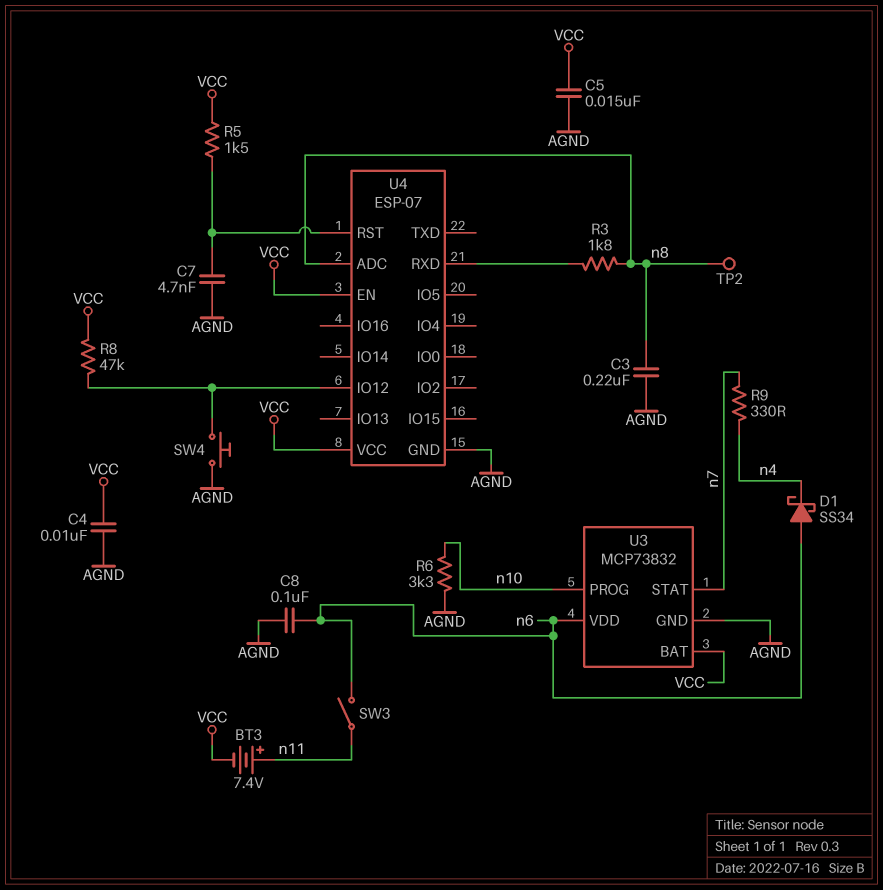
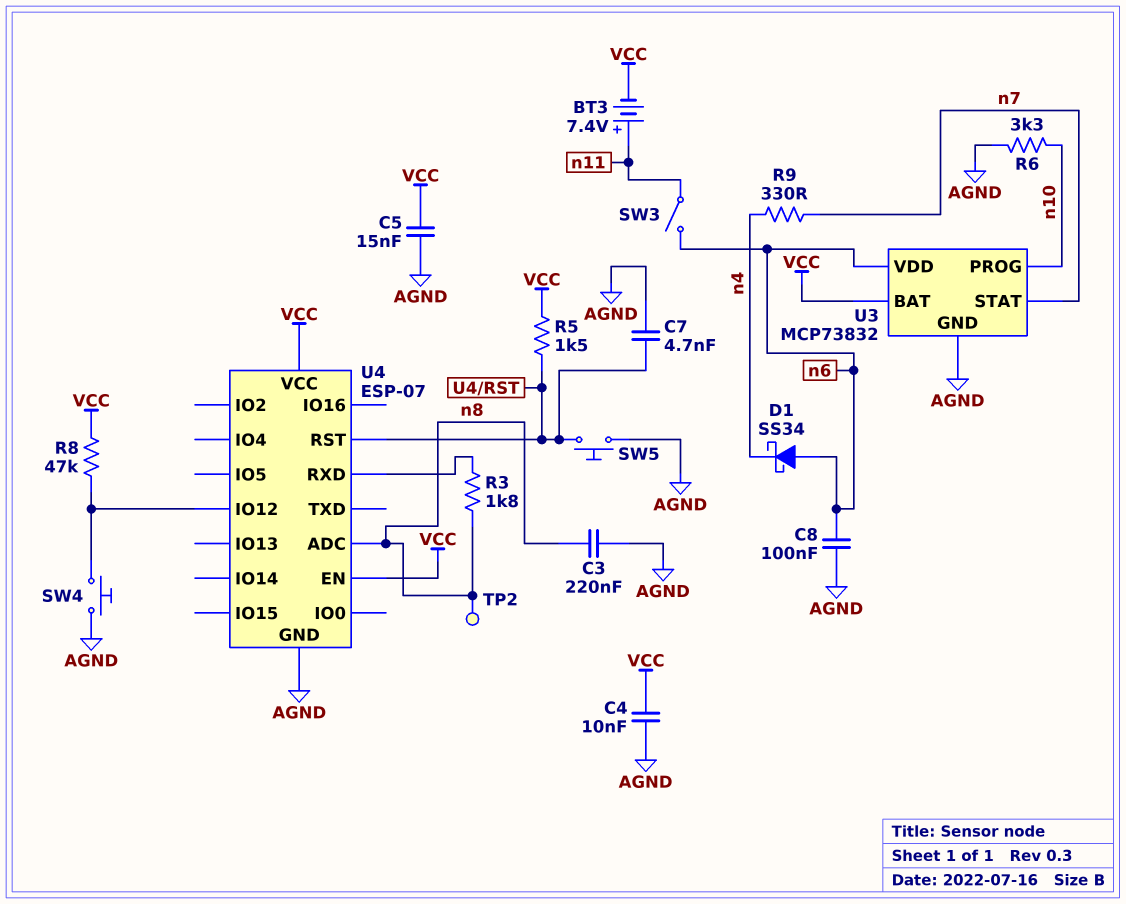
SW5: none -> button (AGND, U4/RST)

